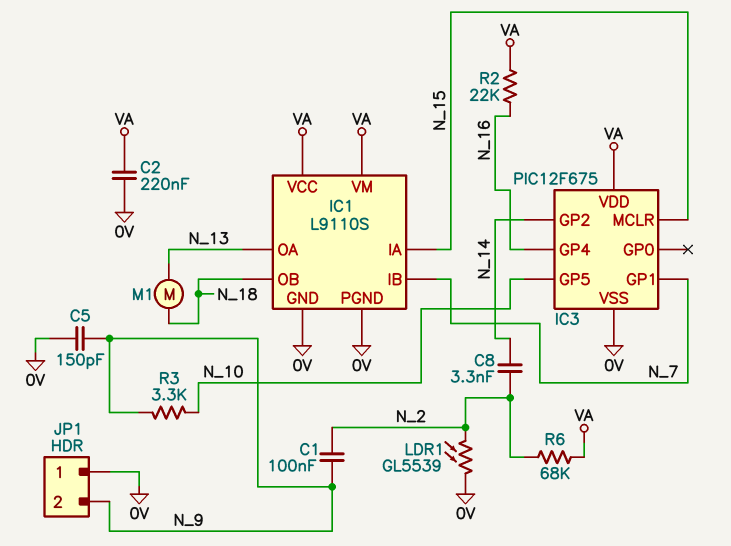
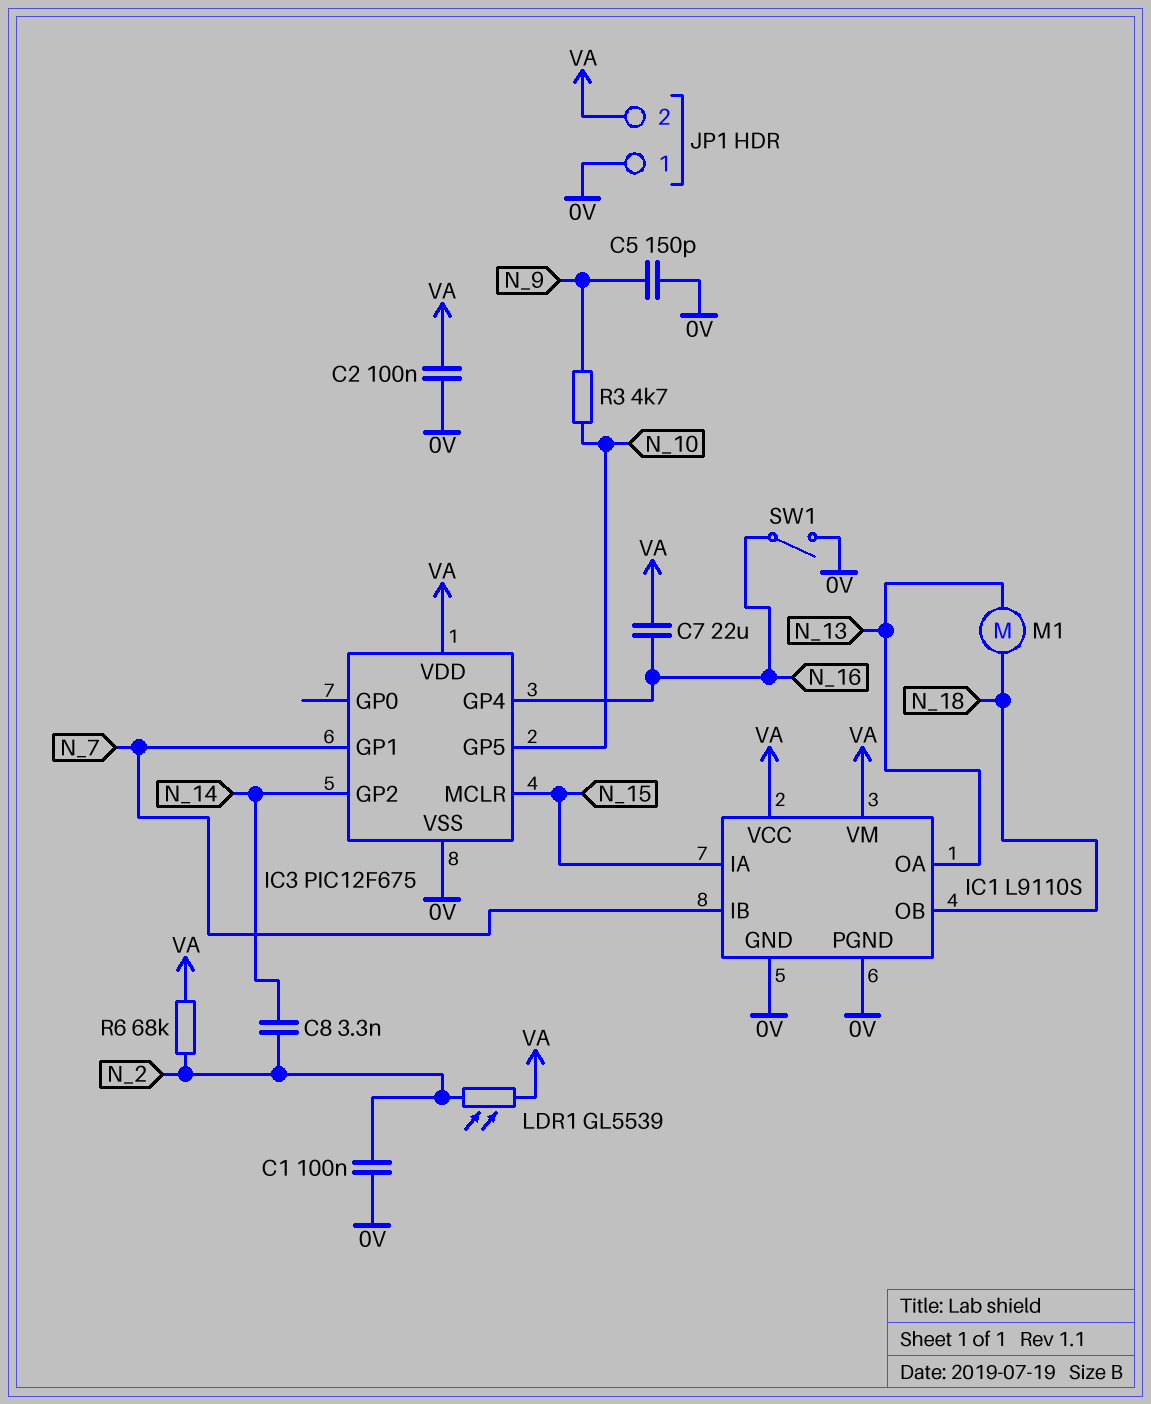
C1: 100nF (N_2, N_9) -> 100nF (0V, N_2)
C2: 220nF (0V, VA) -> 100nF (0V, VA)
C7: none -> 22uF (N_16, VA)
JP1 pin 2: N_9 -> VA
LDR1: GL5539 (0V, N_2) -> GL5539 (N_2, VA)
R2: 22k (N_16, VA) -> none
R3: 3.3k (N_9, N_10) -> 4.7k (N_9, N_10)
SW1: none -> switch (0V, N_16)

